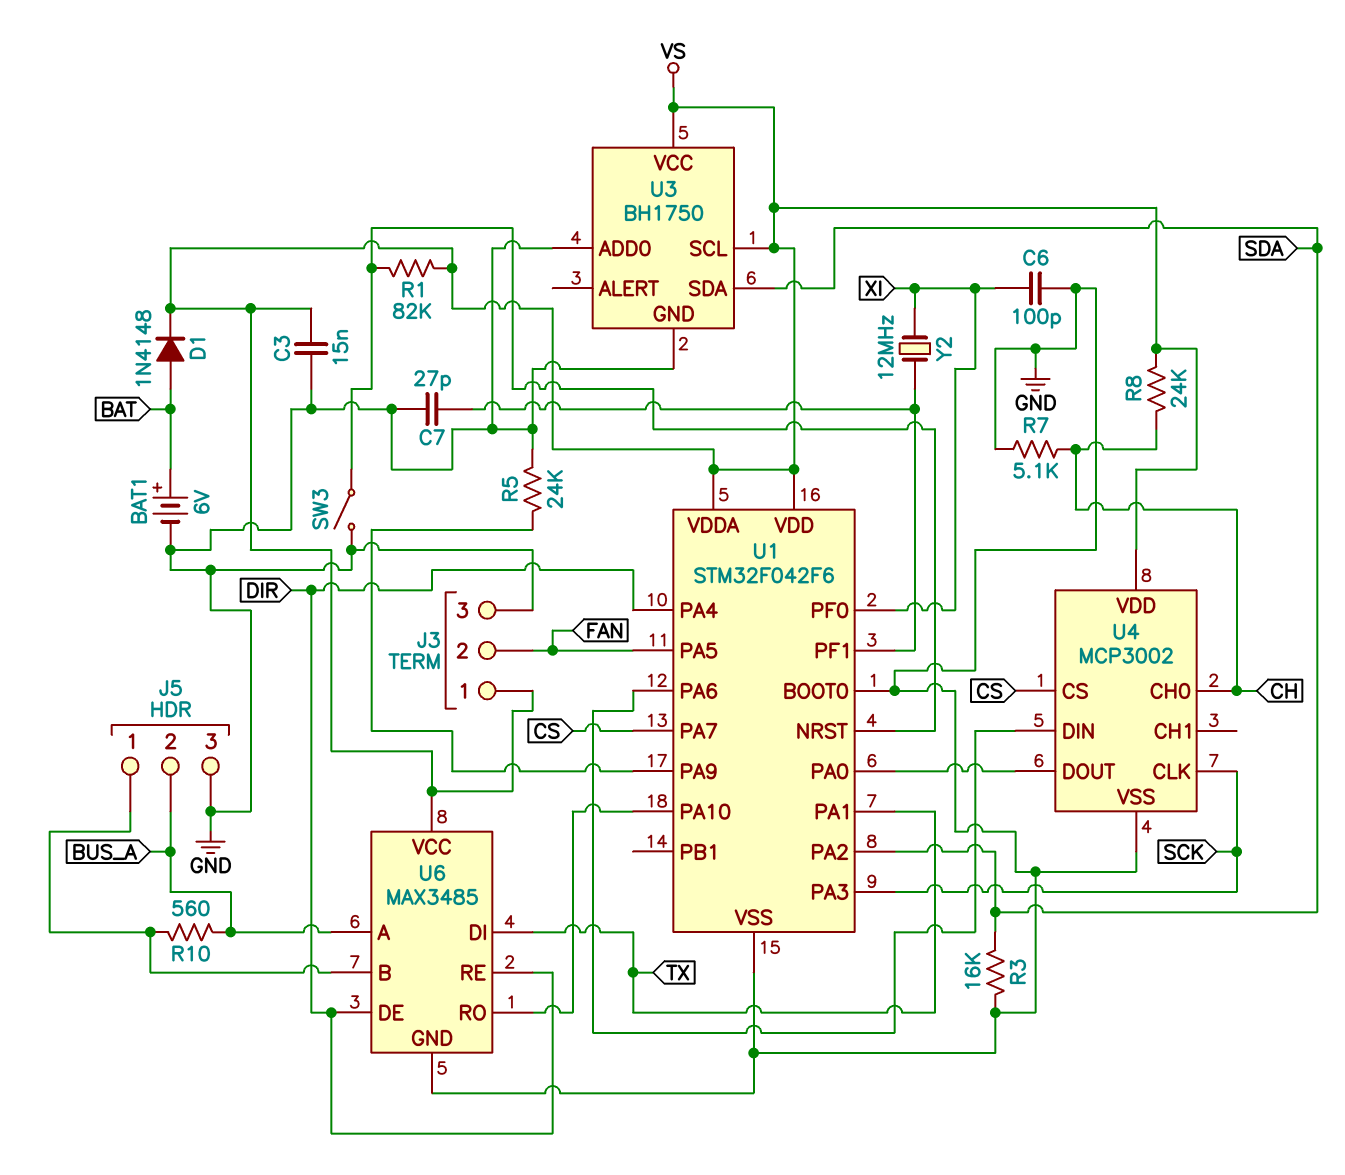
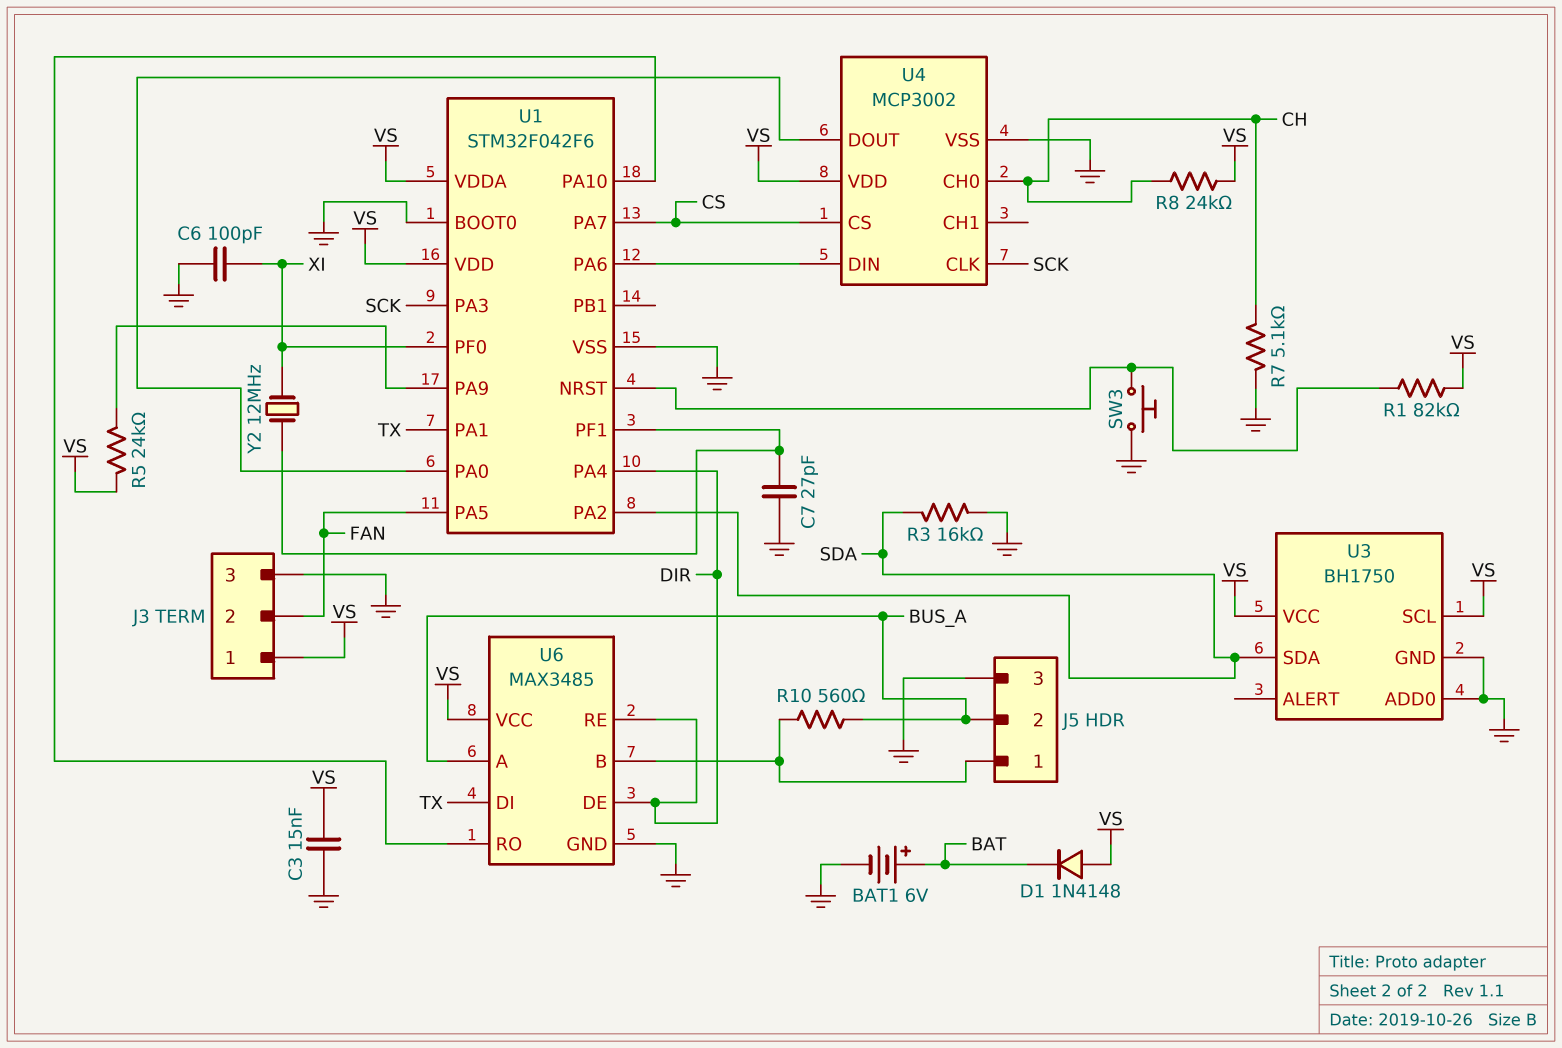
D1: diode 1N4148 (A BAT, K VS) -> diode 1N4148 (A VS, K BAT)
R5: 24k (GND, U1/PA9) -> 24k (U1/PA9, VS)
SW3: switch (GND, U1/NRST) -> button (GND, U1/NRST)

